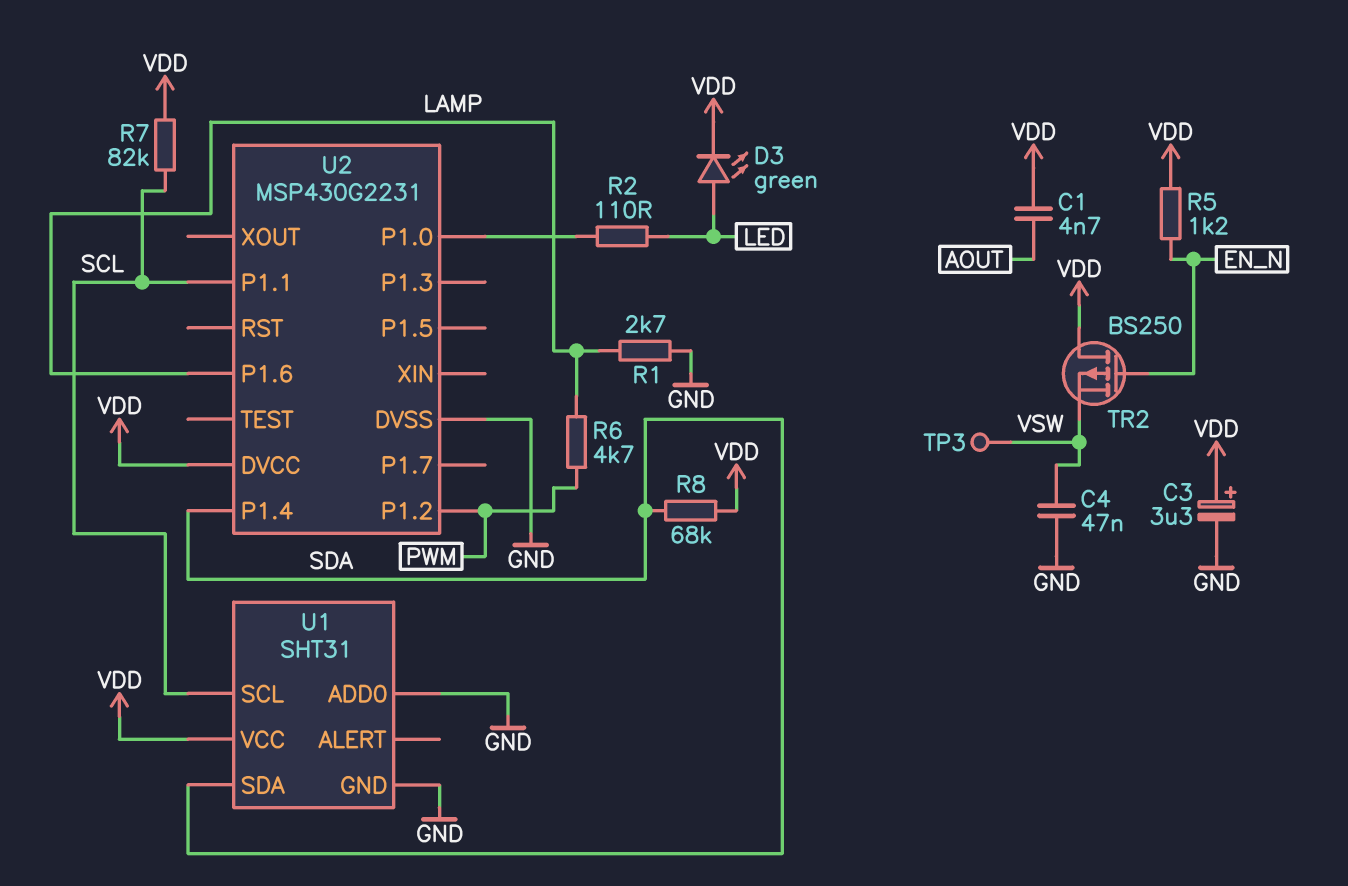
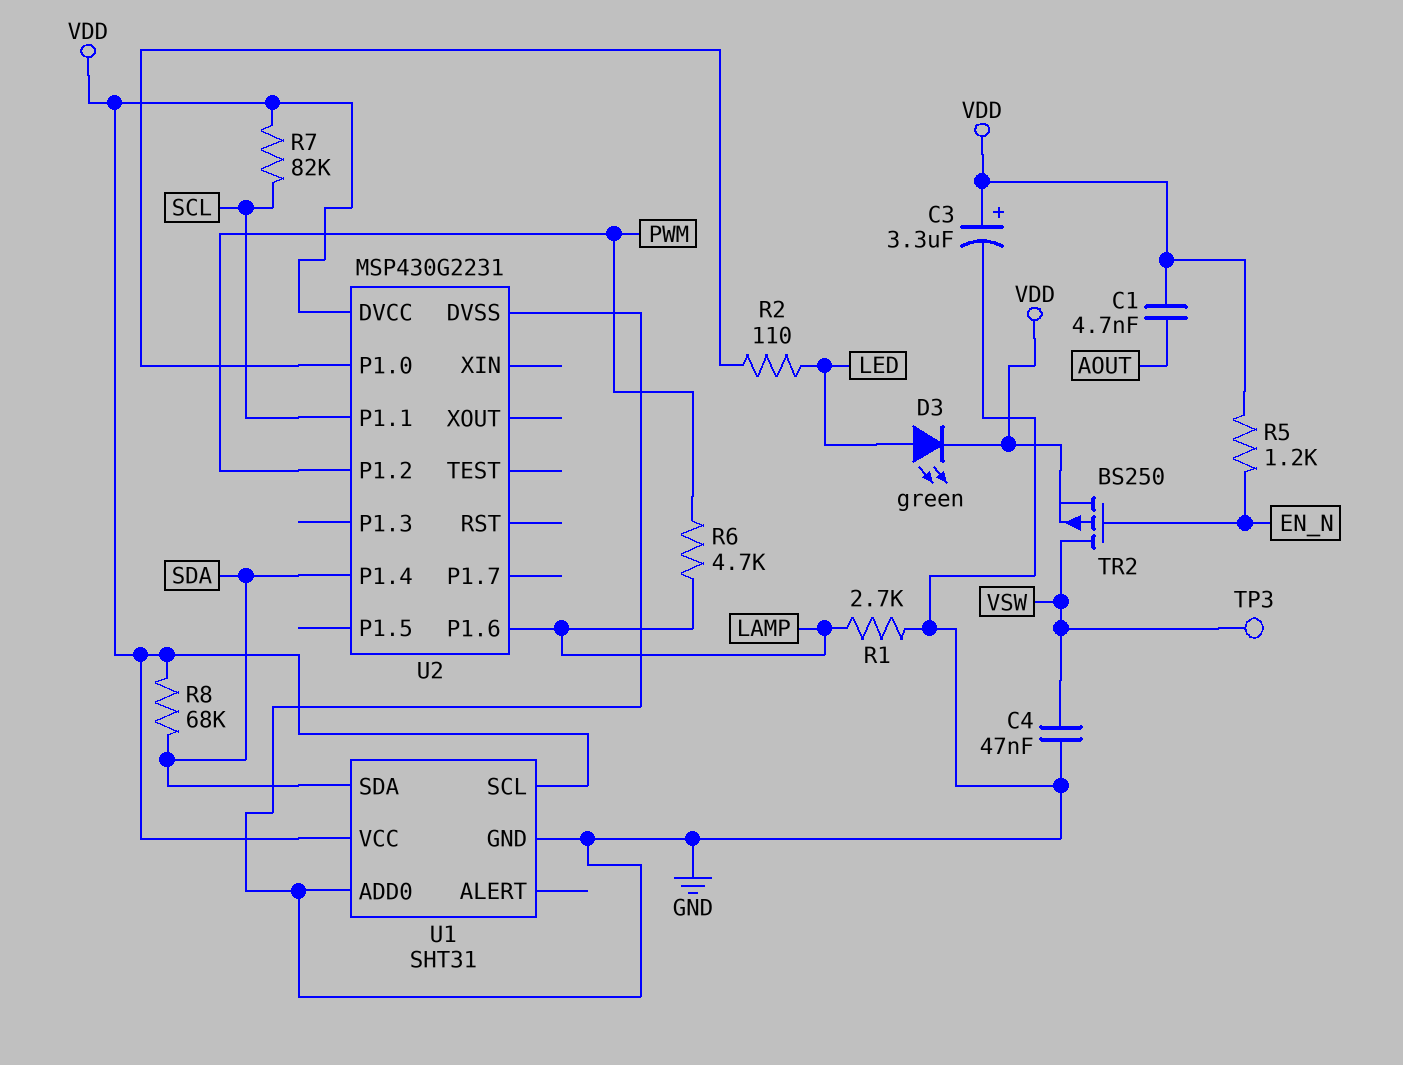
TR2: PMOS BS250 (G EN_N, D VDD, S VSW) -> PMOS BS250 (G EN_N, D VSW, S VDD)
U1 pin SCL: SCL -> VDD

